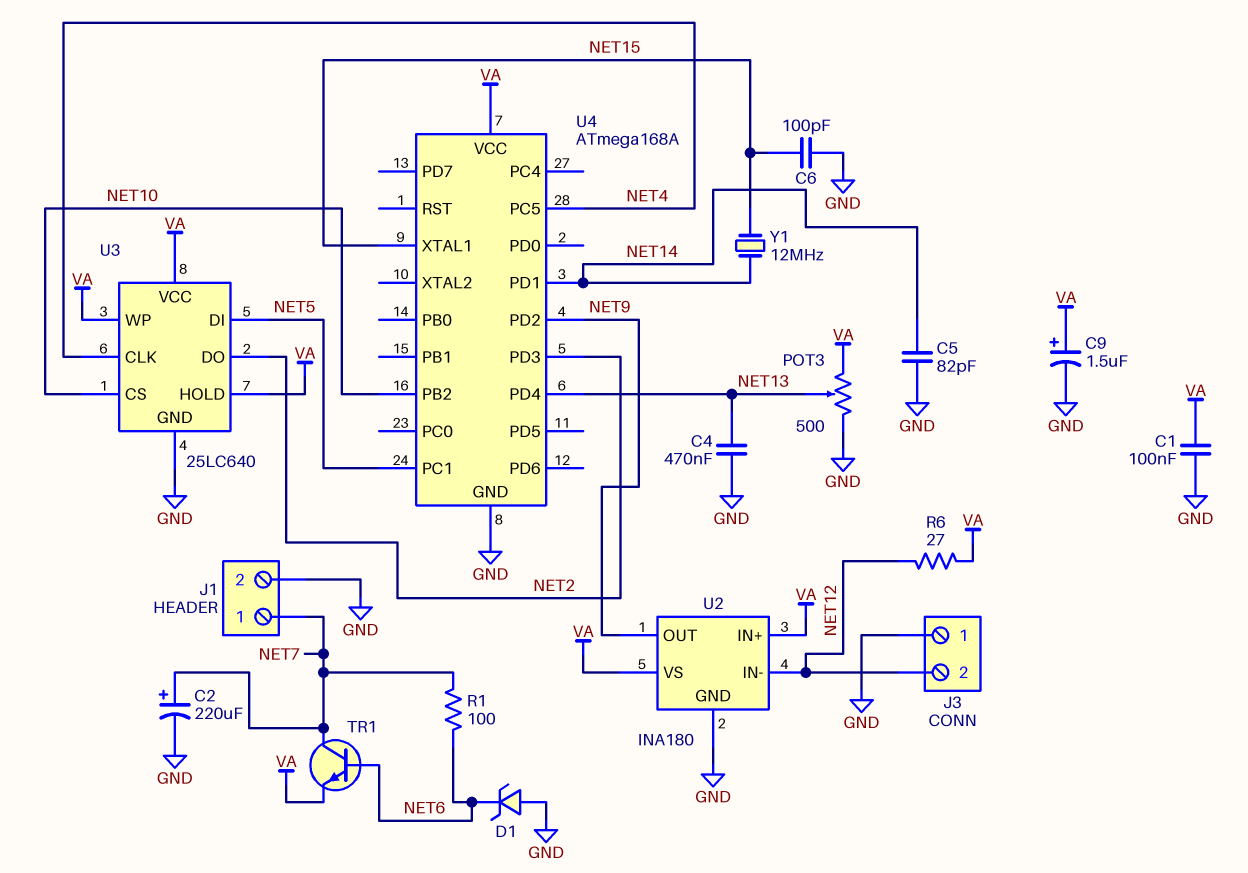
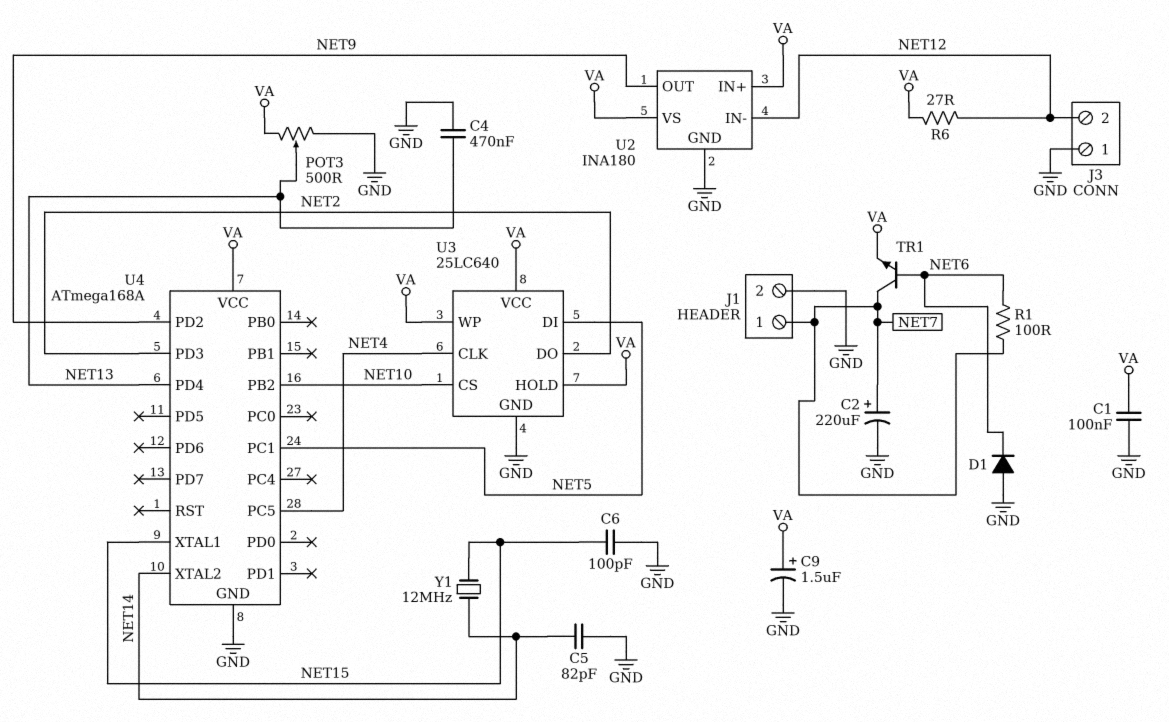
D1: zener (A GND, K NET6) -> diode (A GND, K NET6)
U4 pin PD1: NET14 -> none
U4 pin XTAL2: none -> NET14

